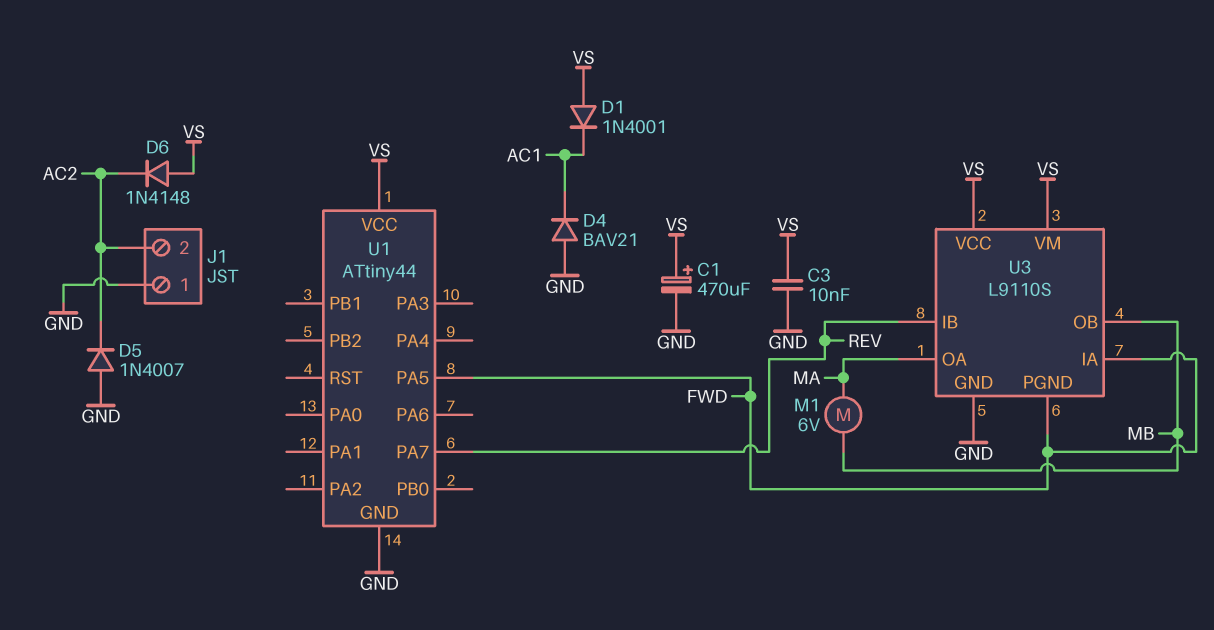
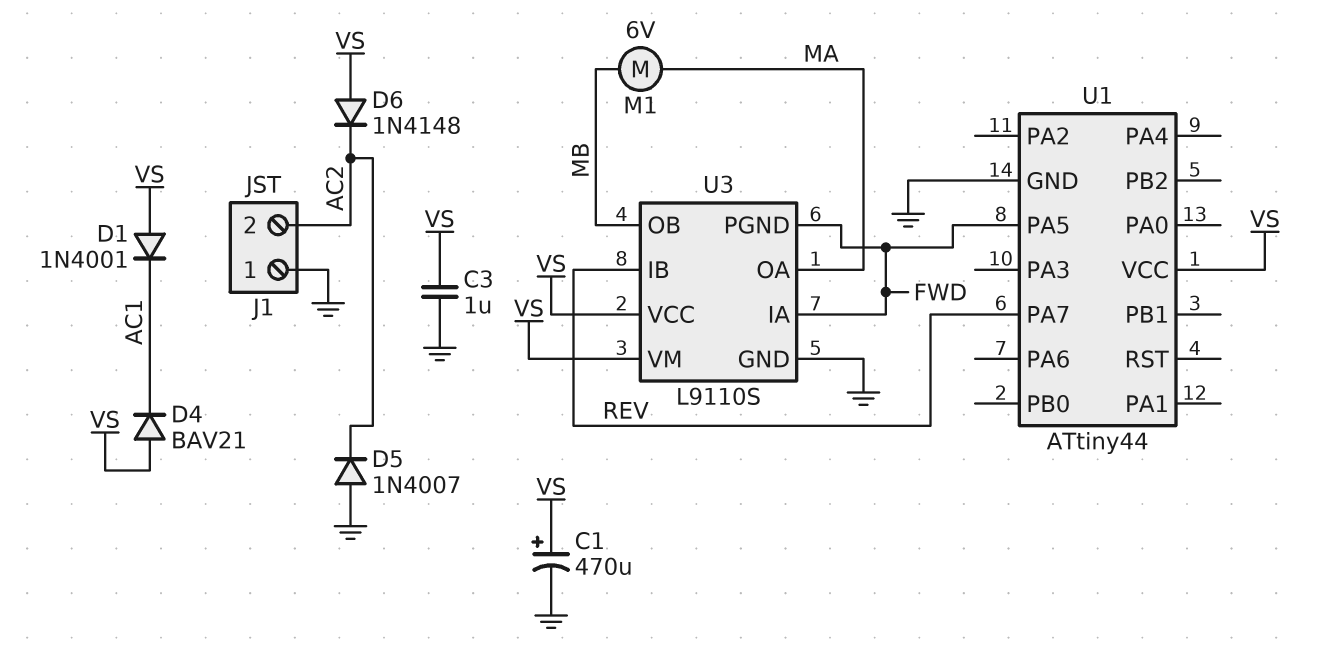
C3: 10nF (GND, VS) -> 1uF (GND, VS)
D4: diode BAV21 (A GND, K AC1) -> diode BAV21 (A VS, K AC1)

